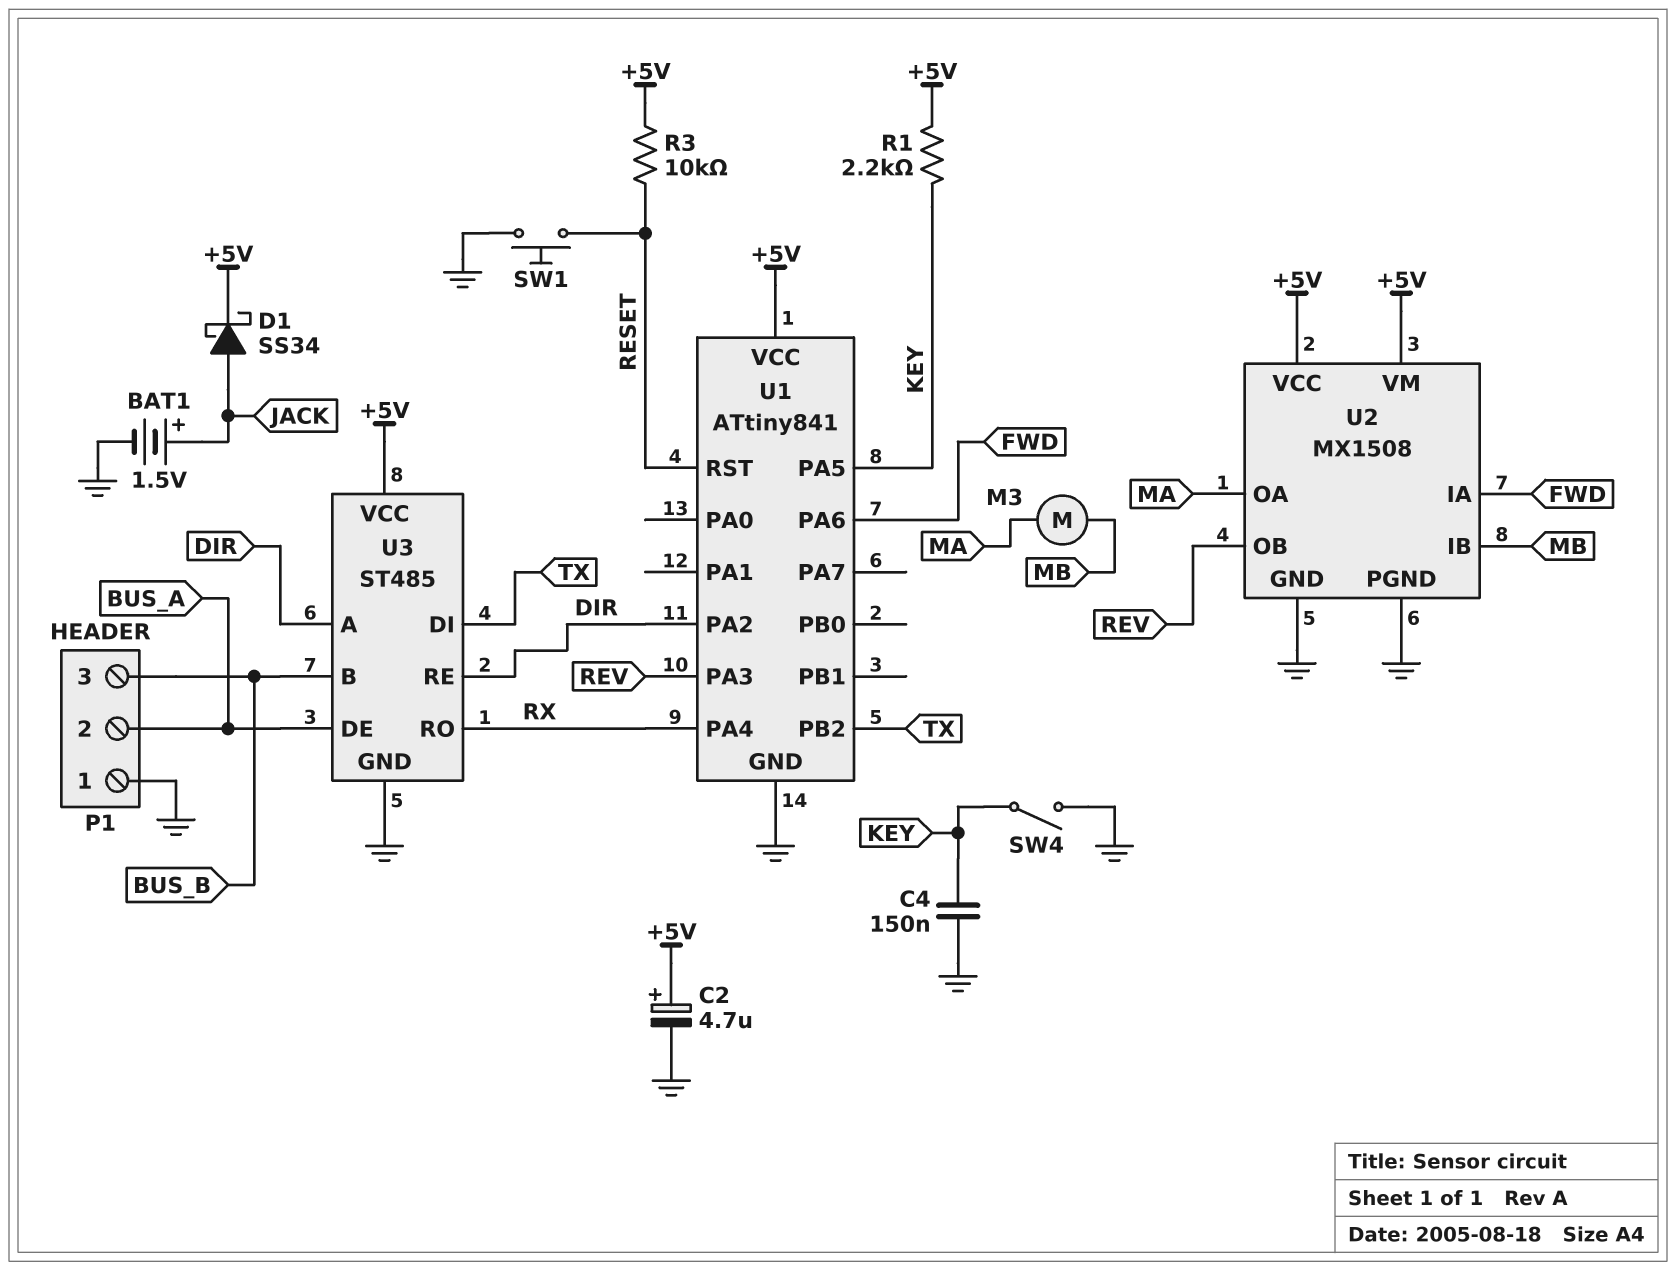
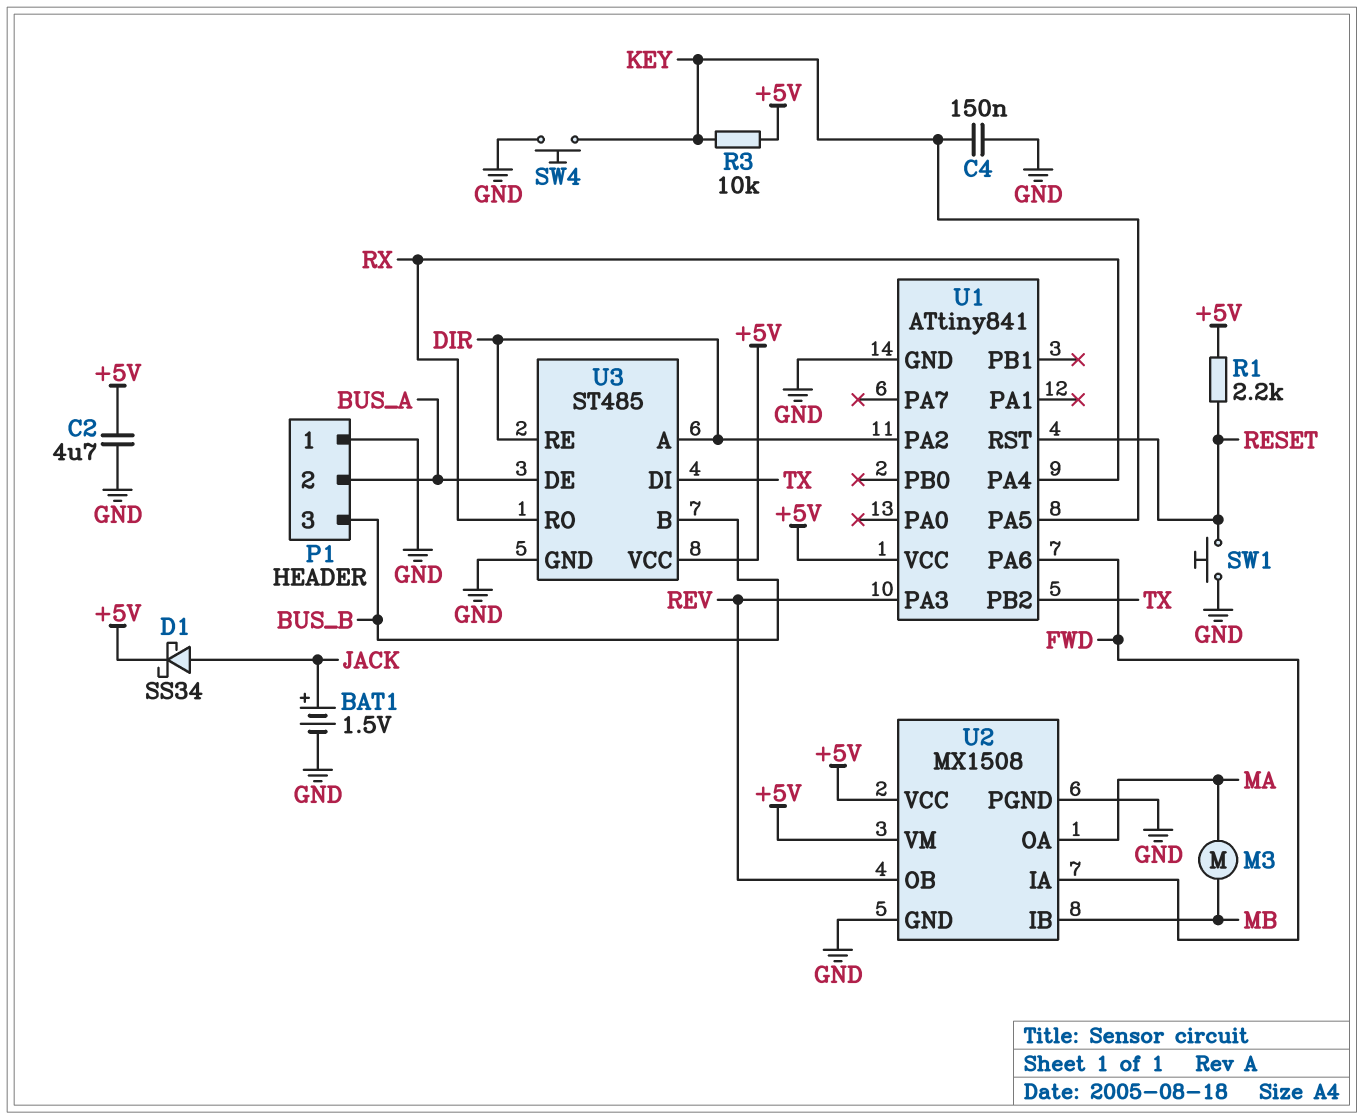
C2: 4.7uF (plus +5V, minus GND) -> 4.7uF (+5V, GND)
R1: 2.2k (+5V, KEY) -> 2.2k (+5V, RESET)
R3: 10k (+5V, RESET) -> 10k (+5V, KEY)
SW4: switch (GND, KEY) -> button (GND, KEY)

